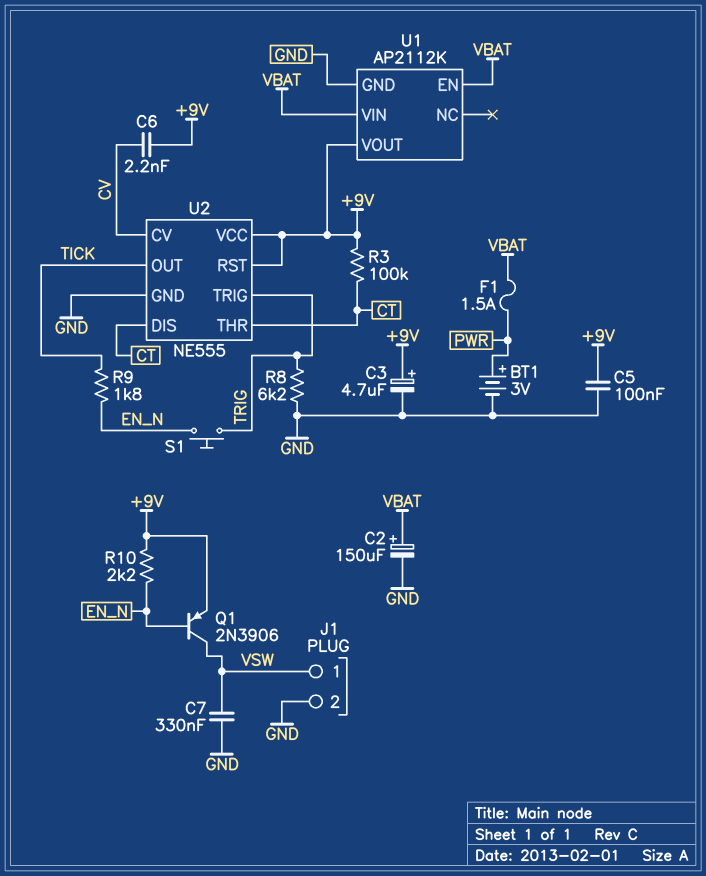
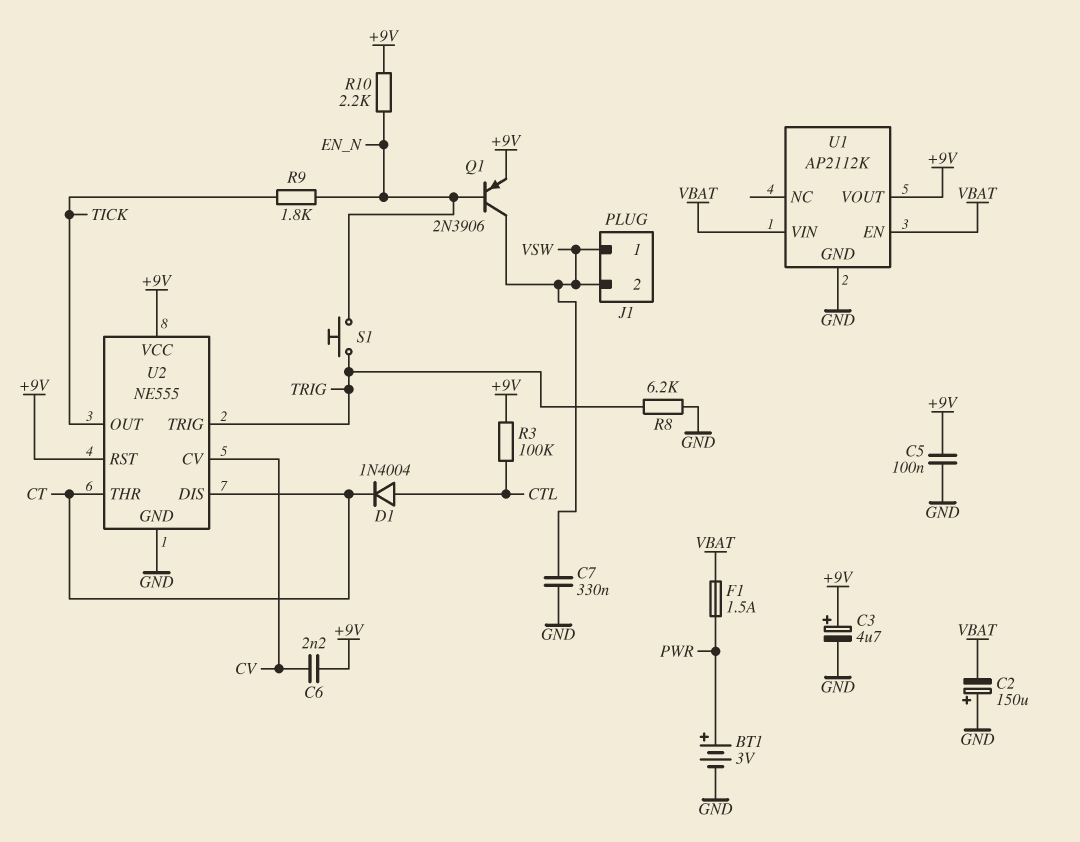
C2: 150uF (plus VBAT, minus GND) -> 150uF (plus GND, minus VBAT)
D1: none -> diode 1N4004 (A CTL, K CT)
J1 pin 2: GND -> VSW
R3: 100k (+9V, CT) -> 100k (+9V, CTL)

